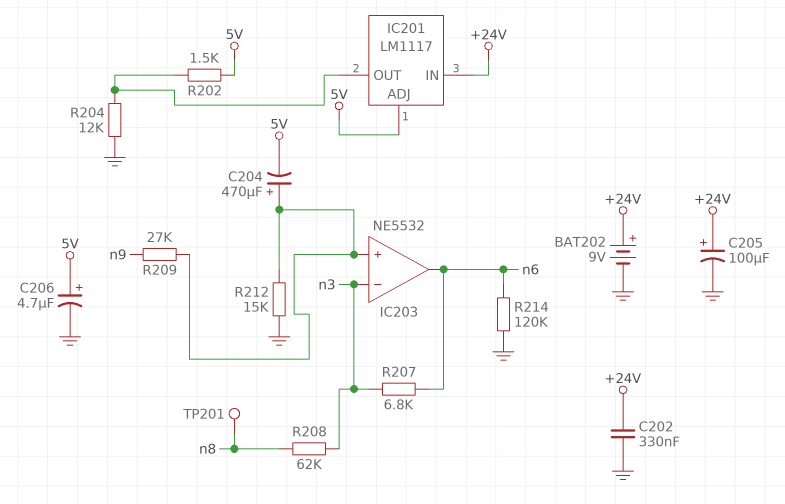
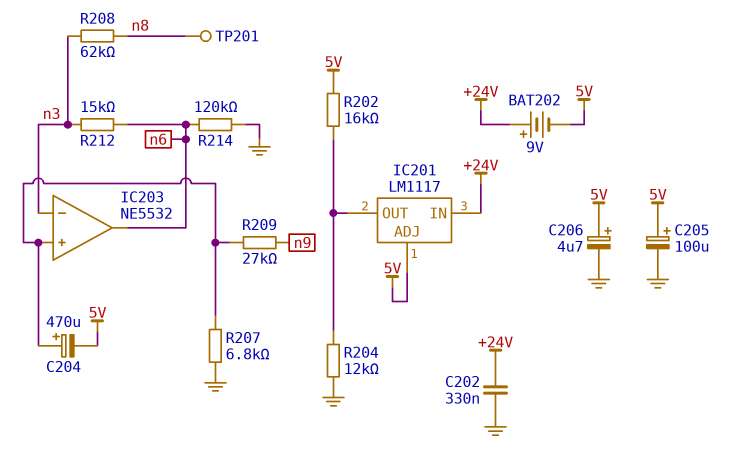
BAT202: 9V (plus +24V, minus GND) -> 9V (plus +24V, minus 5V)
C205: 100uF (plus +24V, minus GND) -> 100uF (plus 5V, minus GND)
R202: 1.5k (5V, IC201/OUT) -> 16k (5V, IC201/OUT)
R207: 6.8k (n3, n6) -> 6.8k (GND, IC203/in+)
R212: 15k (GND, IC203/in+) -> 15k (n3, n6)

